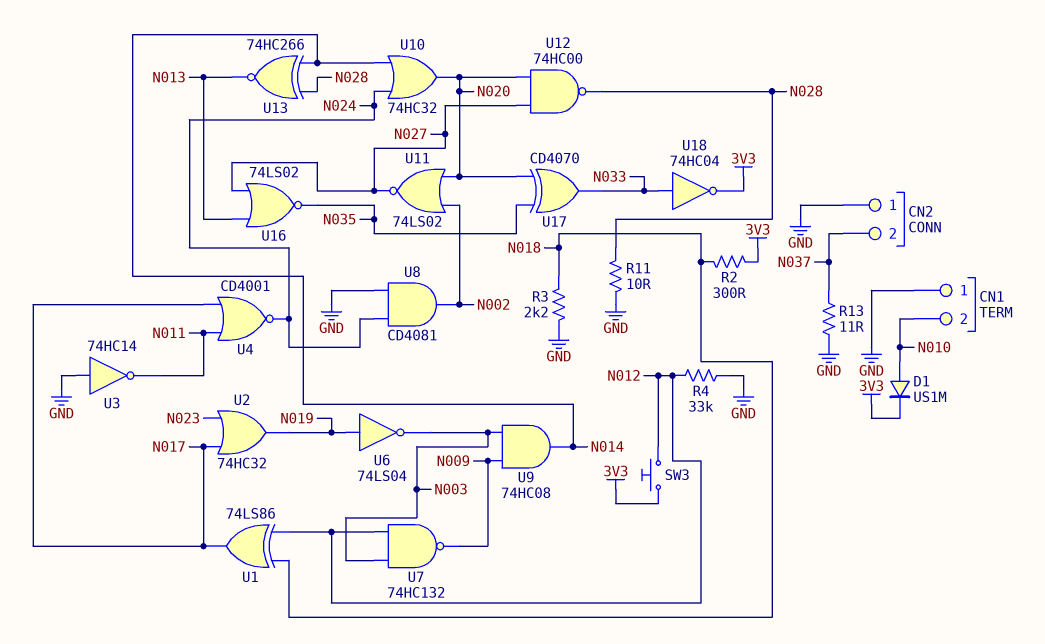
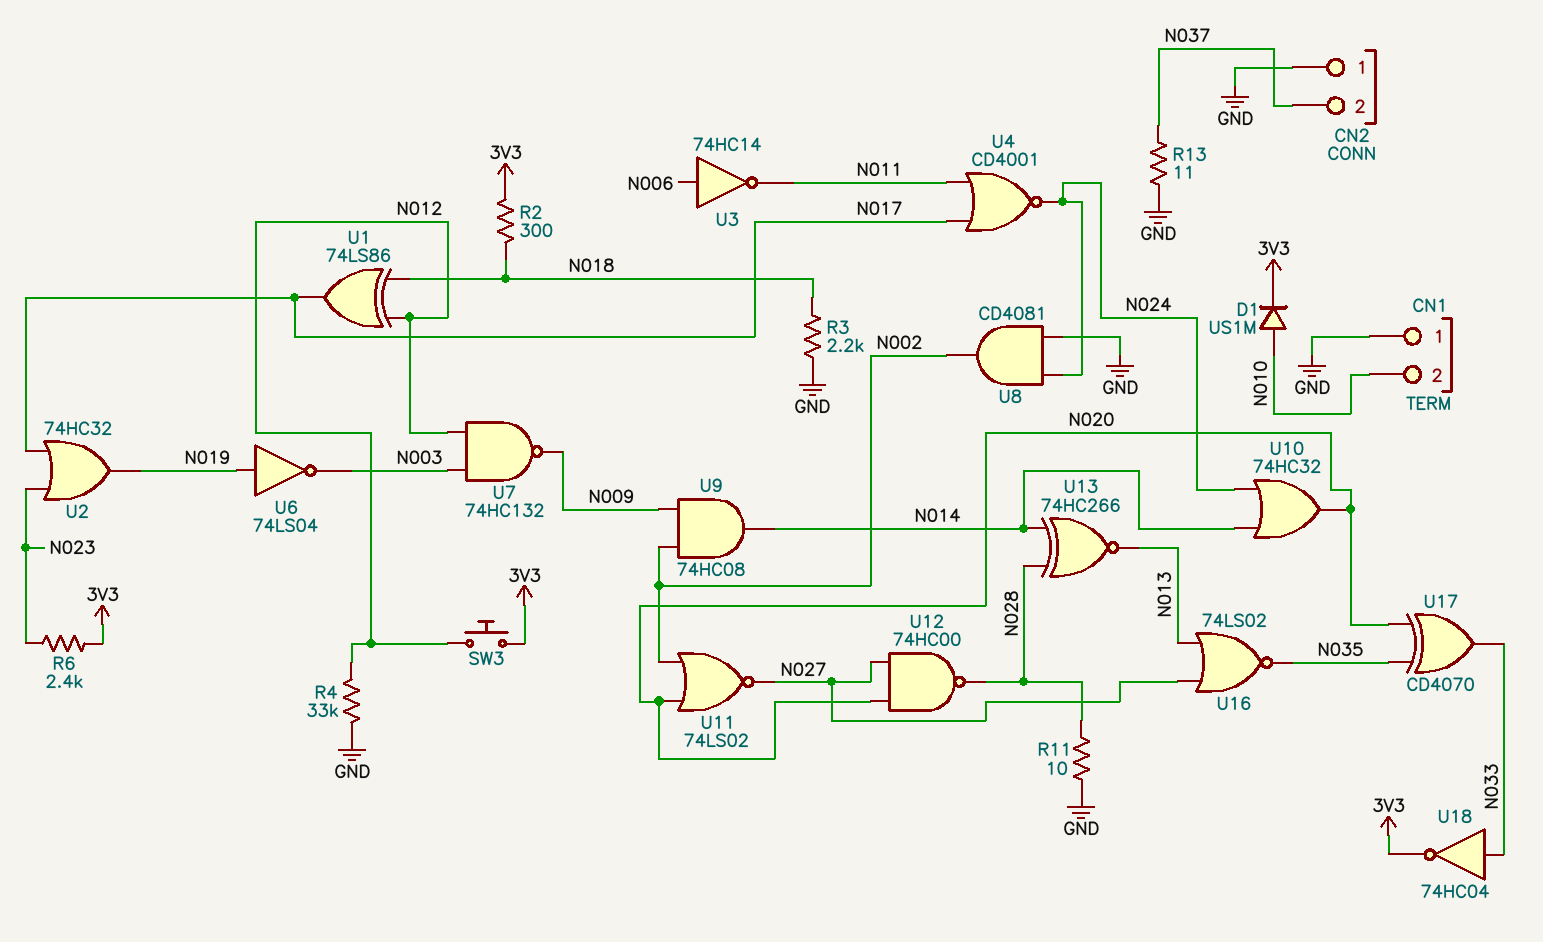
R6: none -> 2.4k (3V3, N023)
U3: NOT 74HC14 (in GND, out N011) -> NOT 74HC14 (in N006, out N011)
U9: AND 74HC08 (in N003, in N009, out N014) -> AND 74HC08 (in N002, in N009, out N014)

